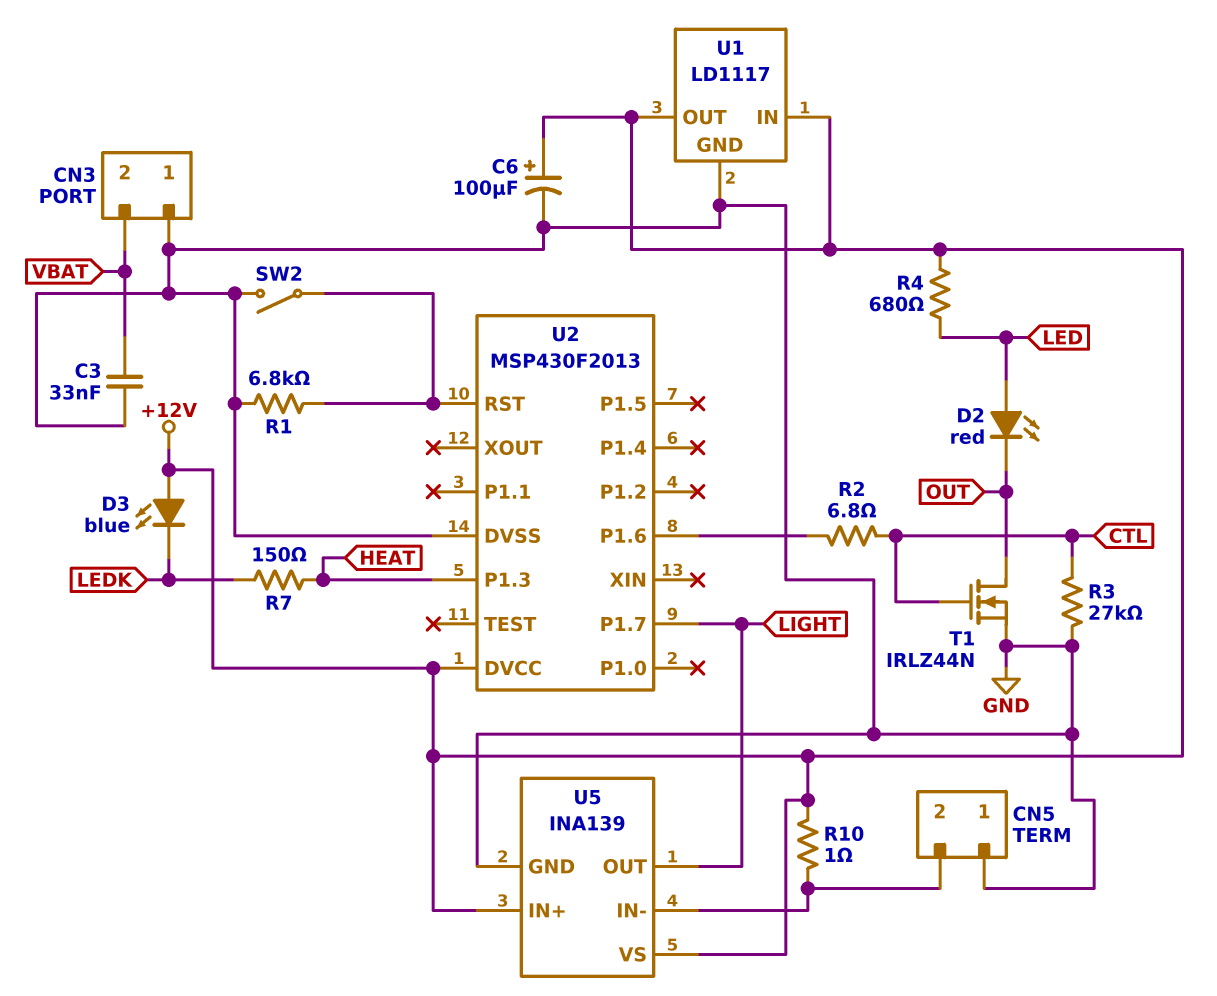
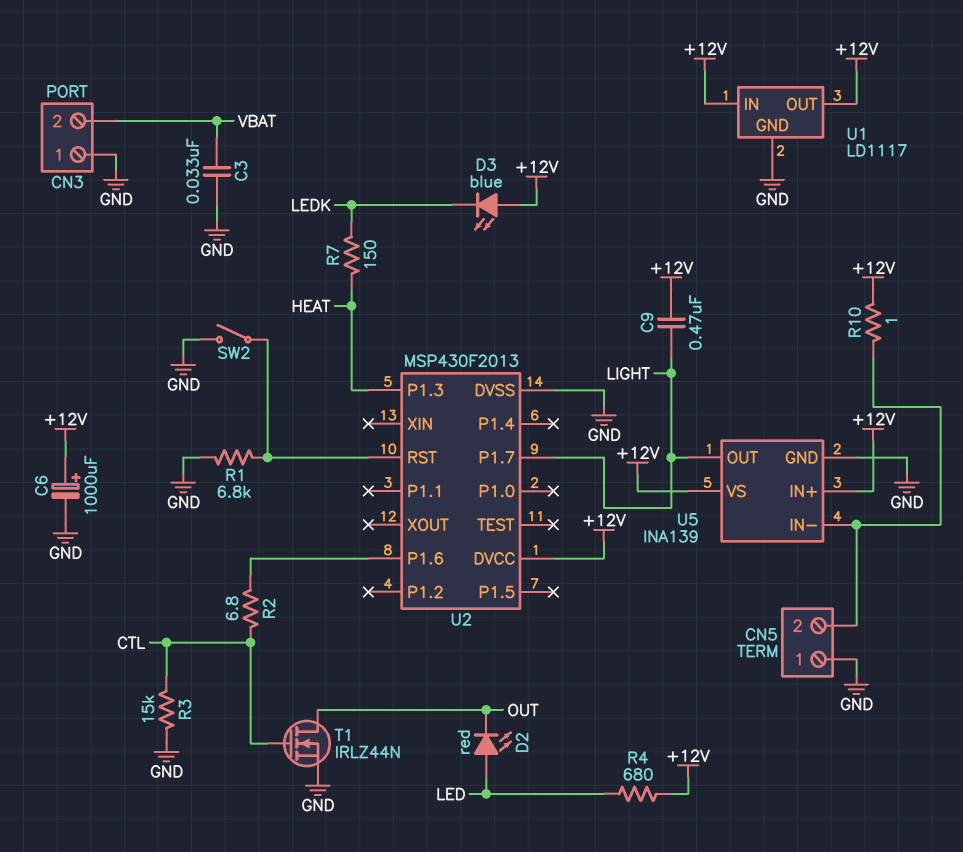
C6: 100uF (plus +12V, minus GND) -> 1000uF (plus +12V, minus GND)
C9: none -> 470nF (+12V, LIGHT)
R3: 27k (CTL, GND) -> 15k (CTL, GND)

